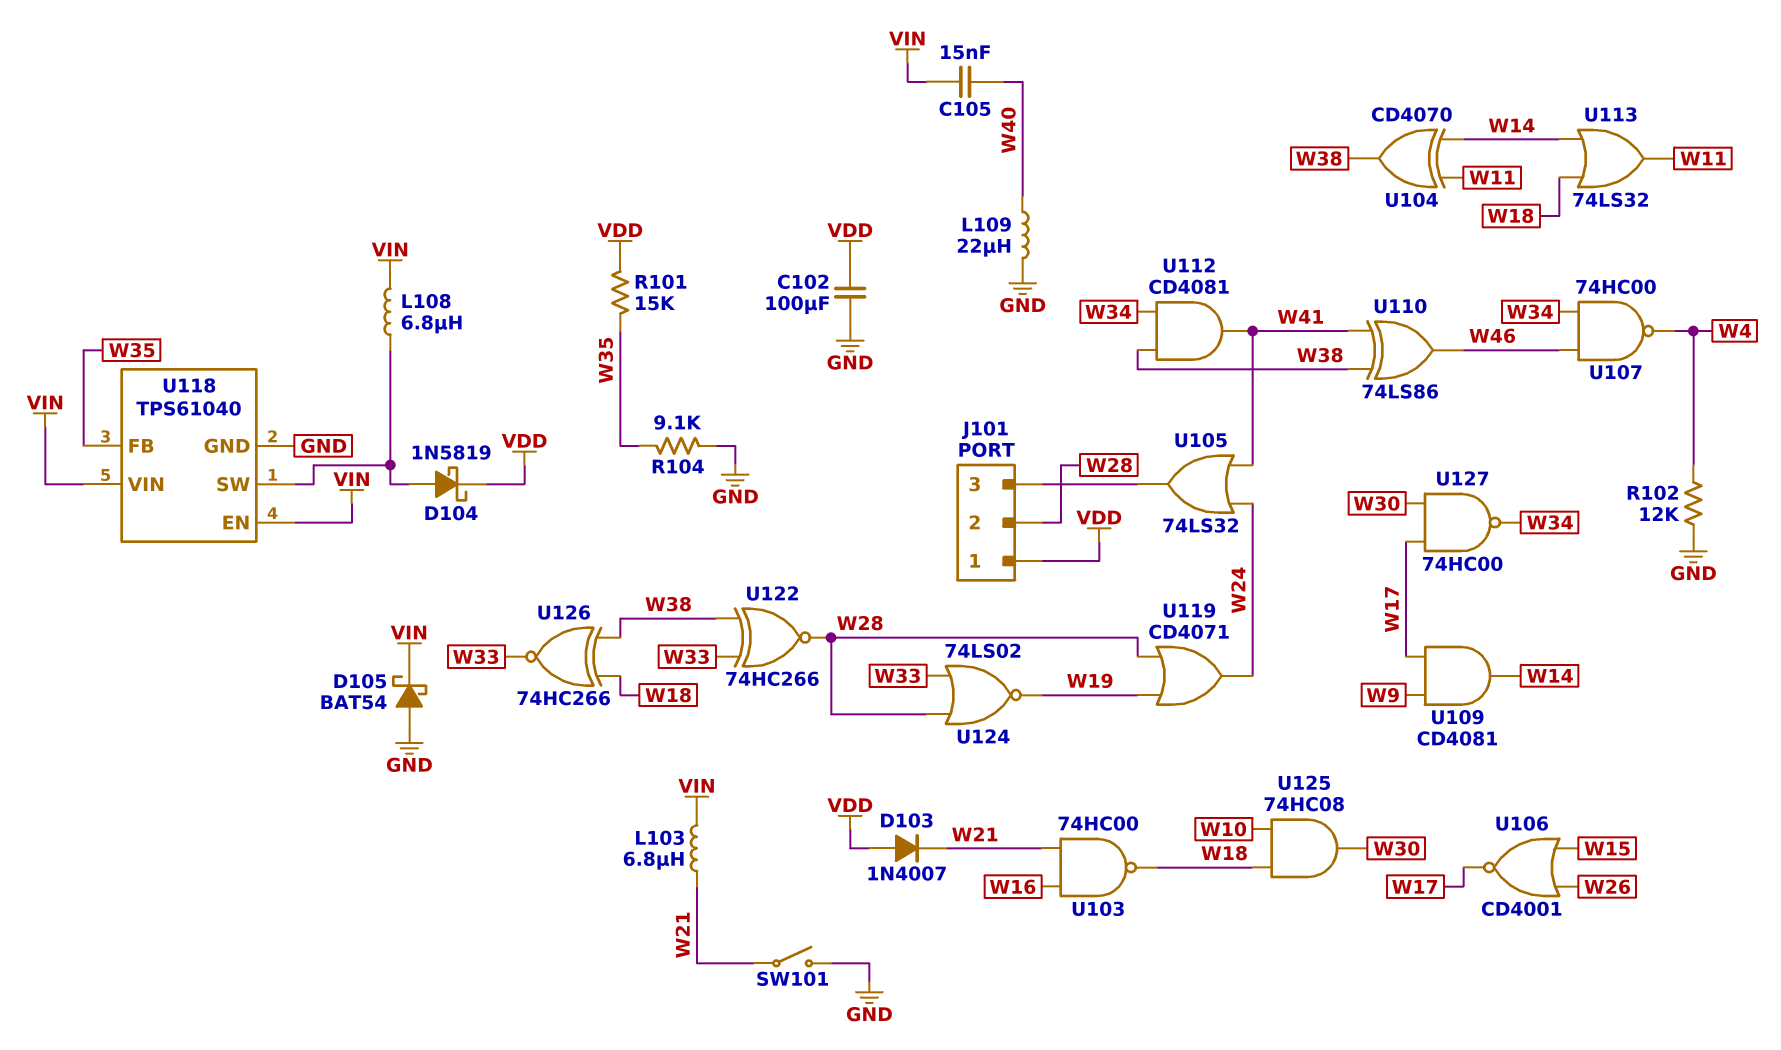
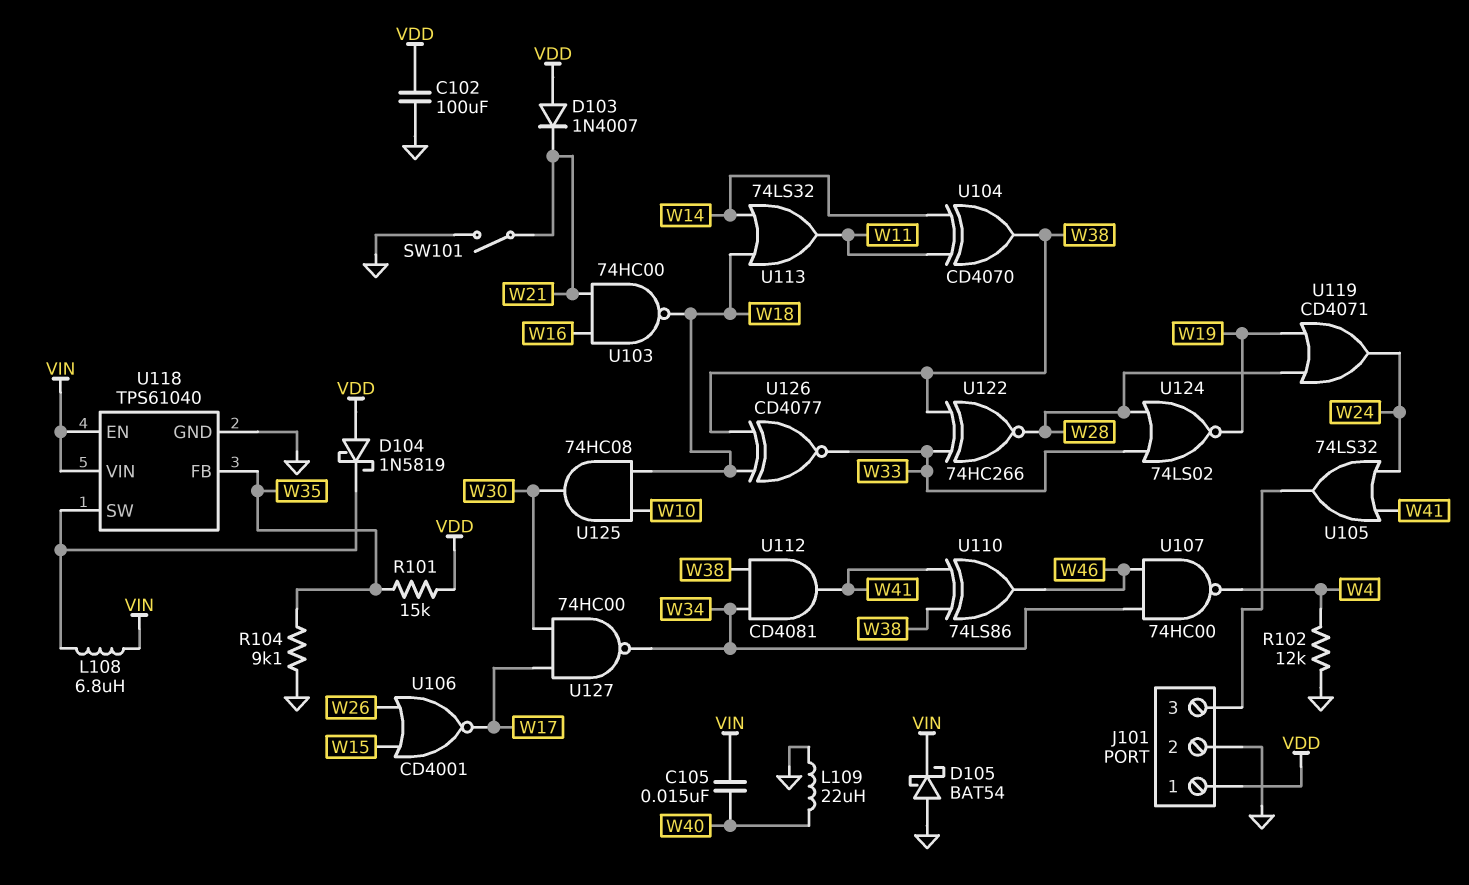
D104: schottky 1N5819 (A U118/SW, K VDD) -> schottky 1N5819 (A VDD, K U118/SW)
J101 pin 2: W28 -> GND
L103: 6.8uH (VIN, W21) -> none
U109: AND CD4081 (in W9, in W17, out W14) -> none
U126: XNOR 74HC266 (in W18, in W38, out W33) -> XNOR CD4077 (in W18, in W38, out W33)

